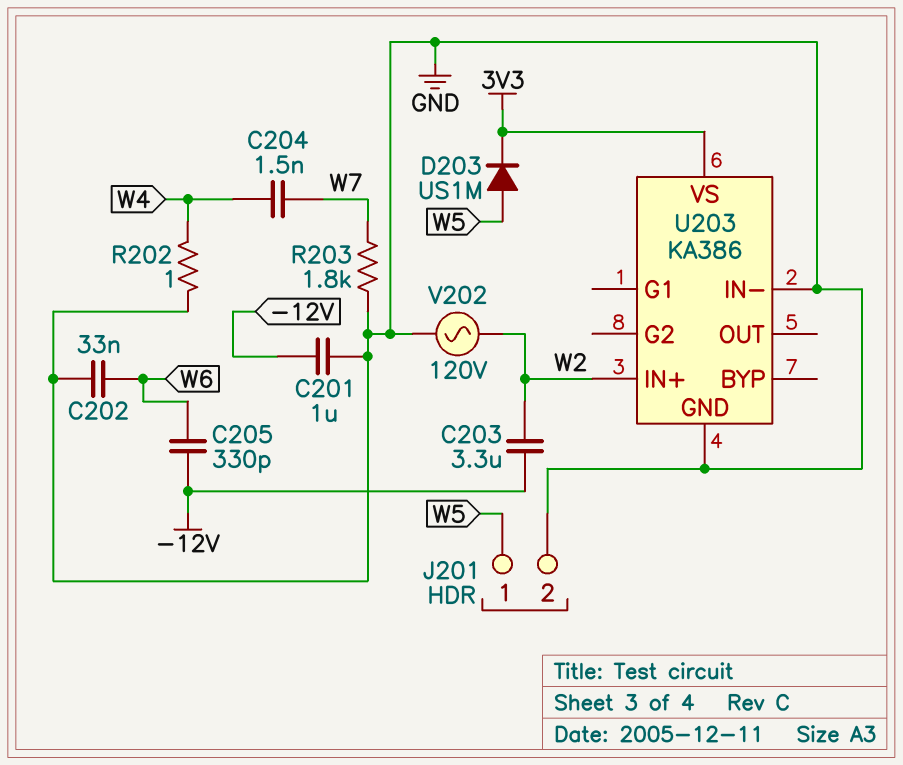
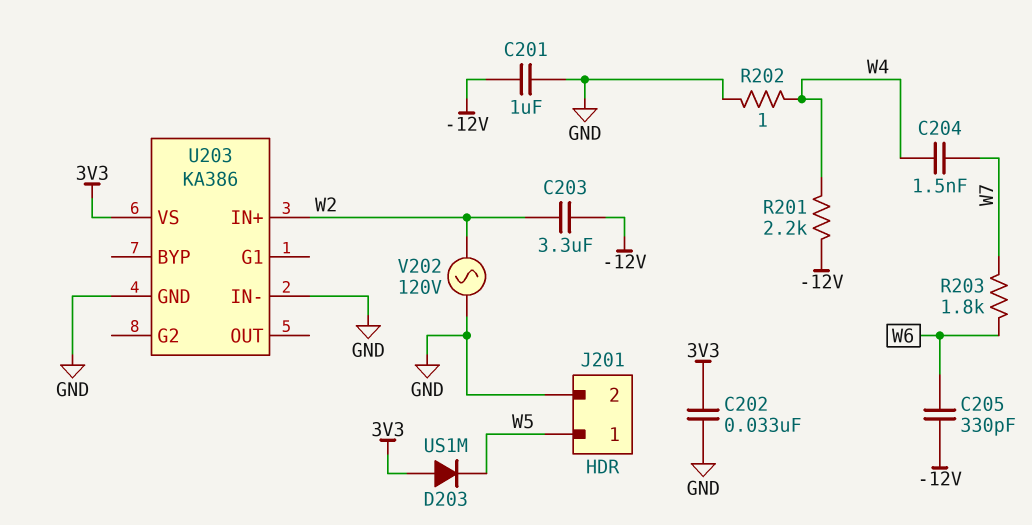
C202: 33nF (GND, W6) -> 33nF (3V3, GND)
D203: diode US1M (A W5, K 3V3) -> diode US1M (A 3V3, K W5)
R201: none -> 2.2k (-12V, W4)
R203: 1.8k (GND, W7) -> 1.8k (W6, W7)

